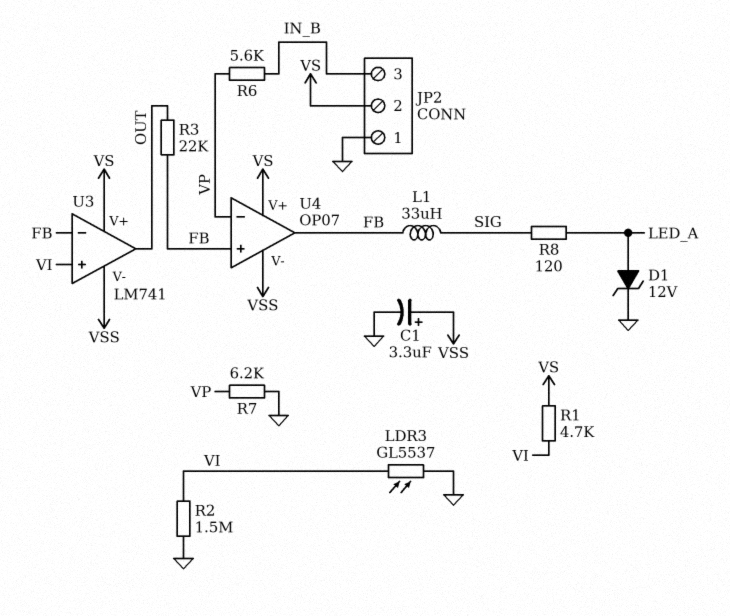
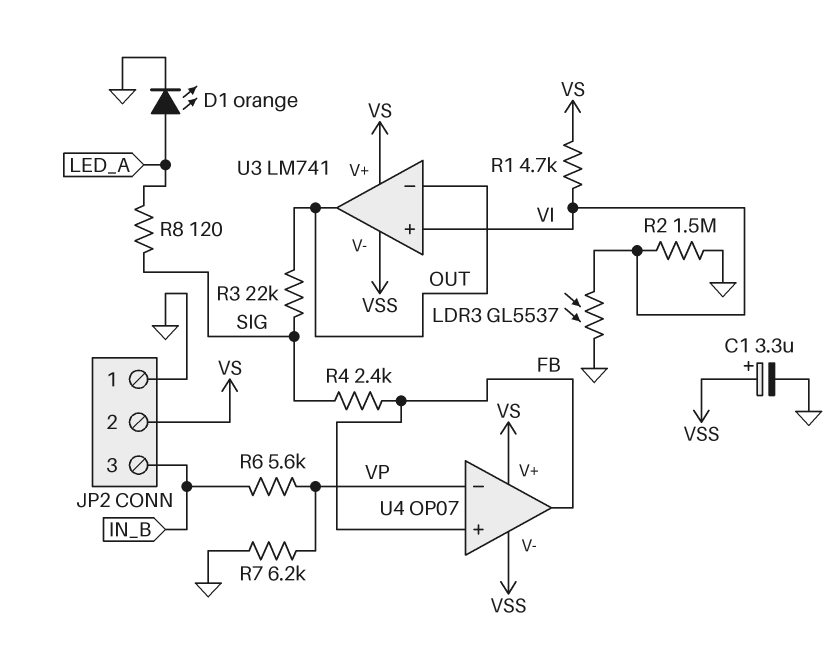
D1: zener 12V (A LED_A, K GND) -> LED orange (A LED_A, K GND)
L1: 33uH (FB, SIG) -> none
R3: 22k (FB, OUT) -> 22k (OUT, SIG)
R4: none -> 2.4k (FB, SIG)
U3 pin in-: FB -> OUT

